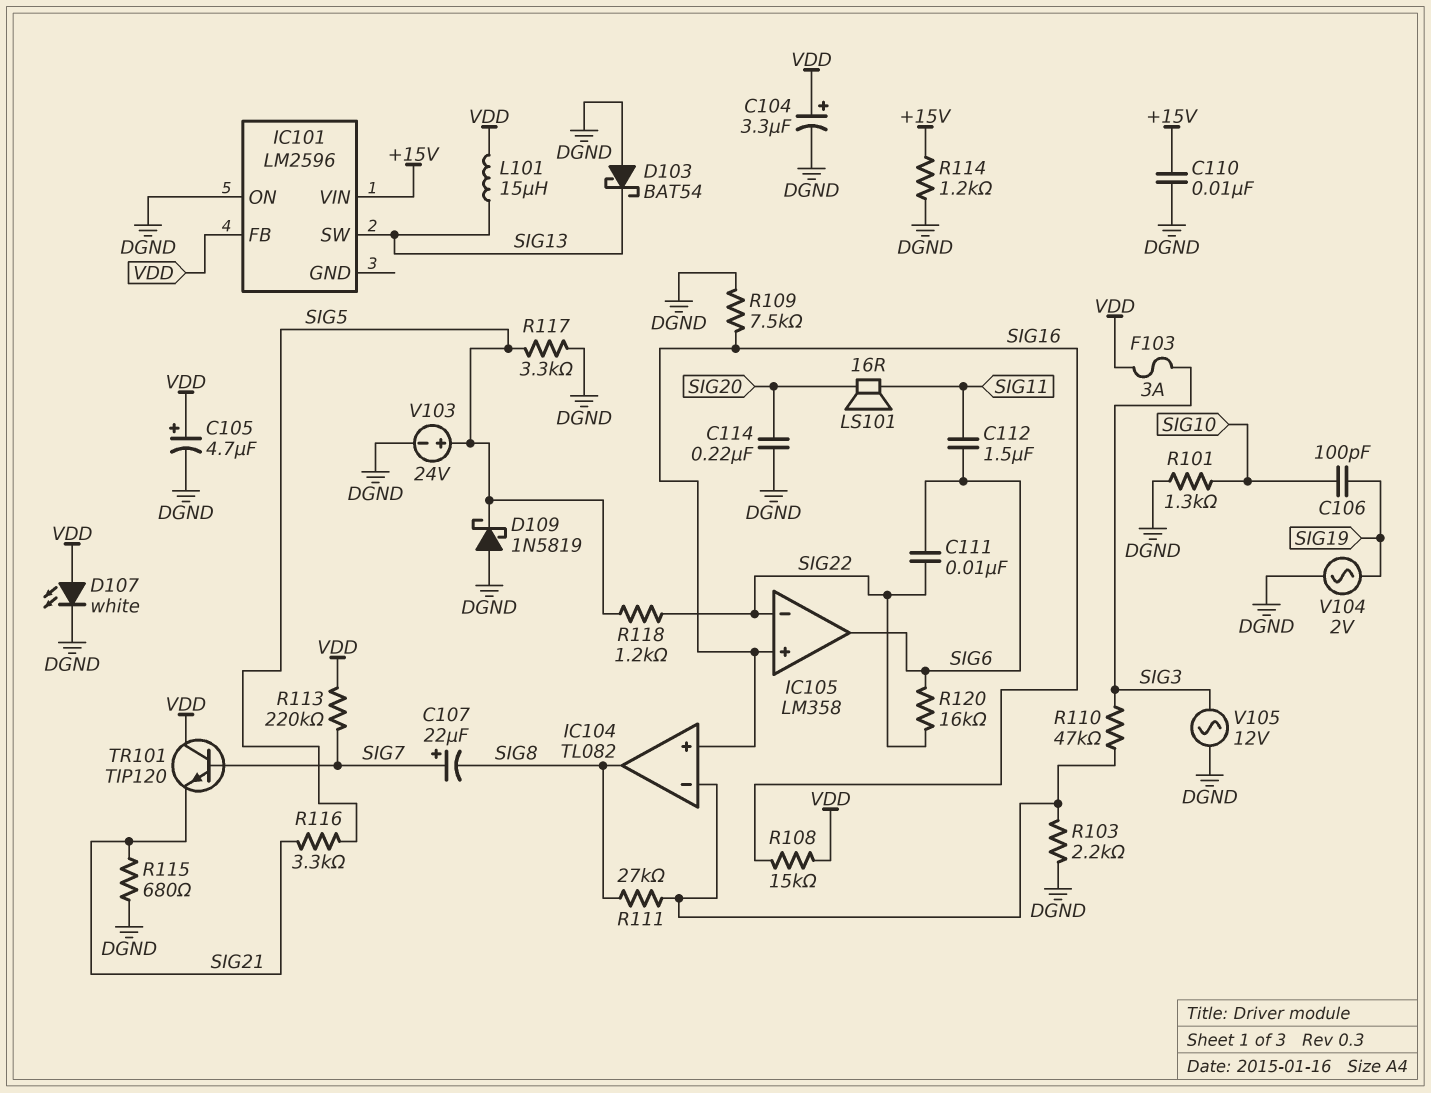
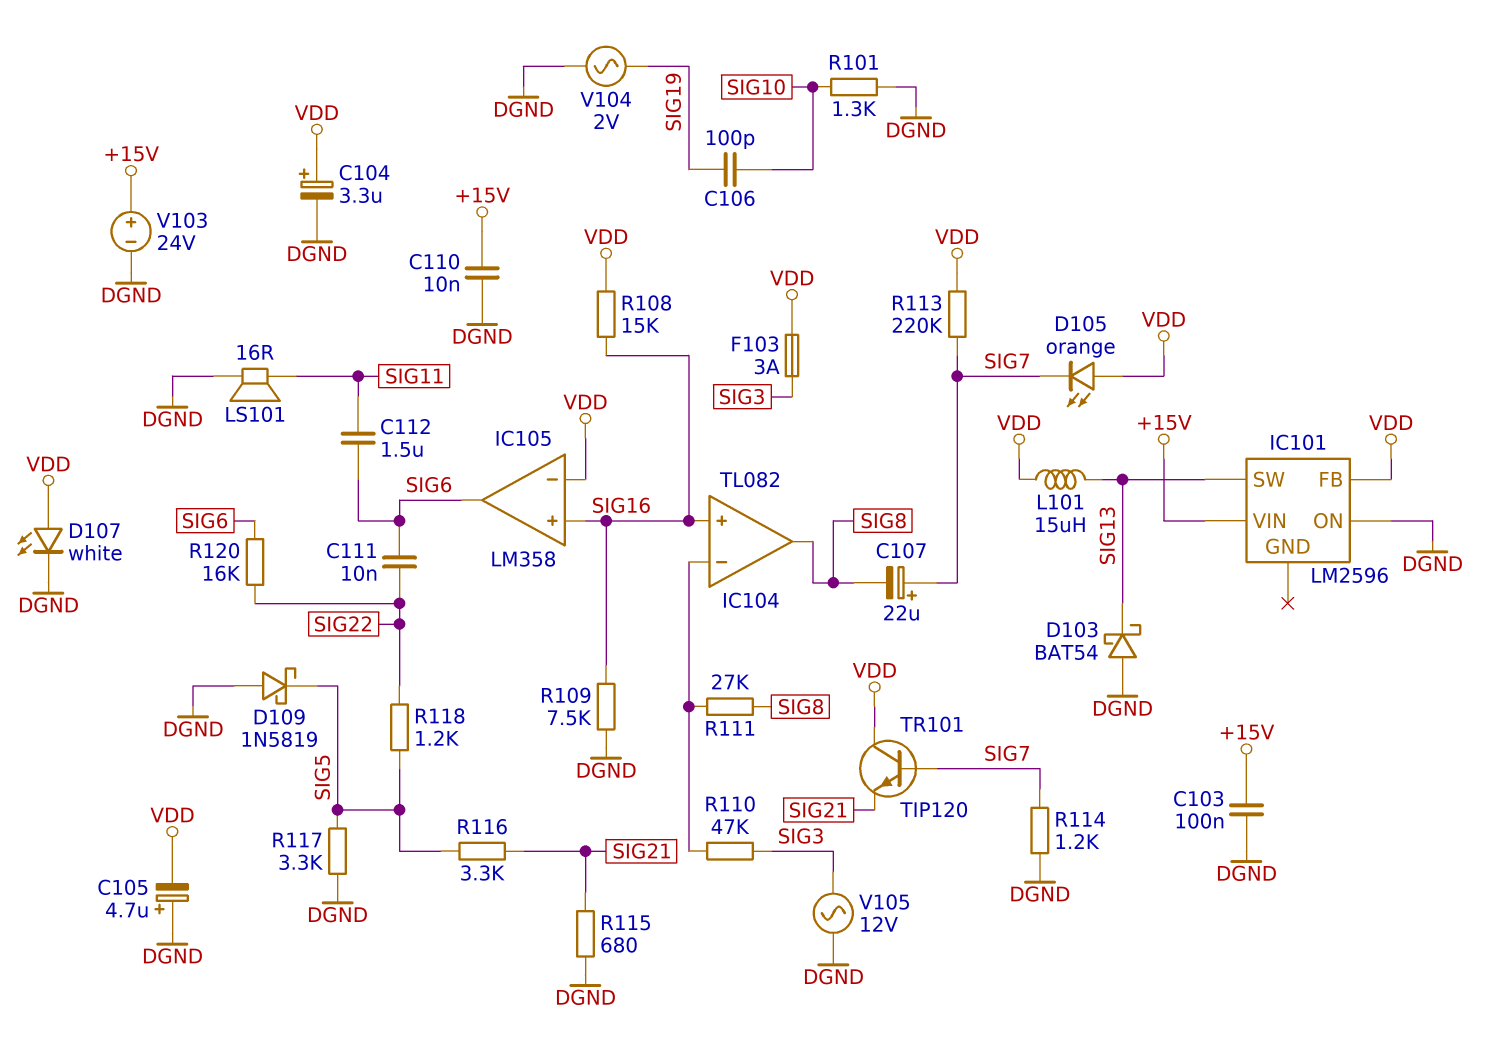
C103: none -> 100nF (+15V, DGND)
C105: 4.7uF (plus VDD, minus DGND) -> 4.7uF (plus DGND, minus VDD)
C114: 220nF (DGND, SIG20) -> none
D105: none -> LED orange (A VDD, K SIG7)
IC105 pin in-: SIG22 -> VDD
LS101: speaker 16R (SIG11, SIG20) -> speaker 16R (DGND, SIG11)
R103: 2.2k (DGND, IC104/in-) -> none
R114: 1.2k (+15V, DGND) -> 1.2k (DGND, SIG7)
V103: 24V (plus SIG5, minus DGND) -> 24V (plus +15V, minus DGND)

